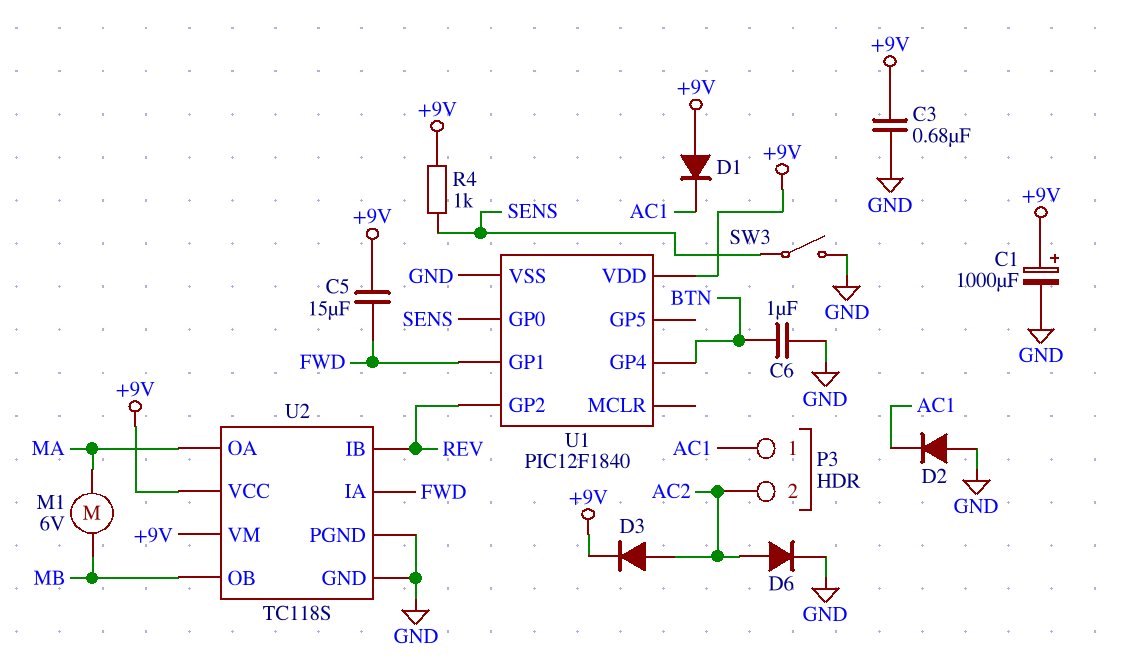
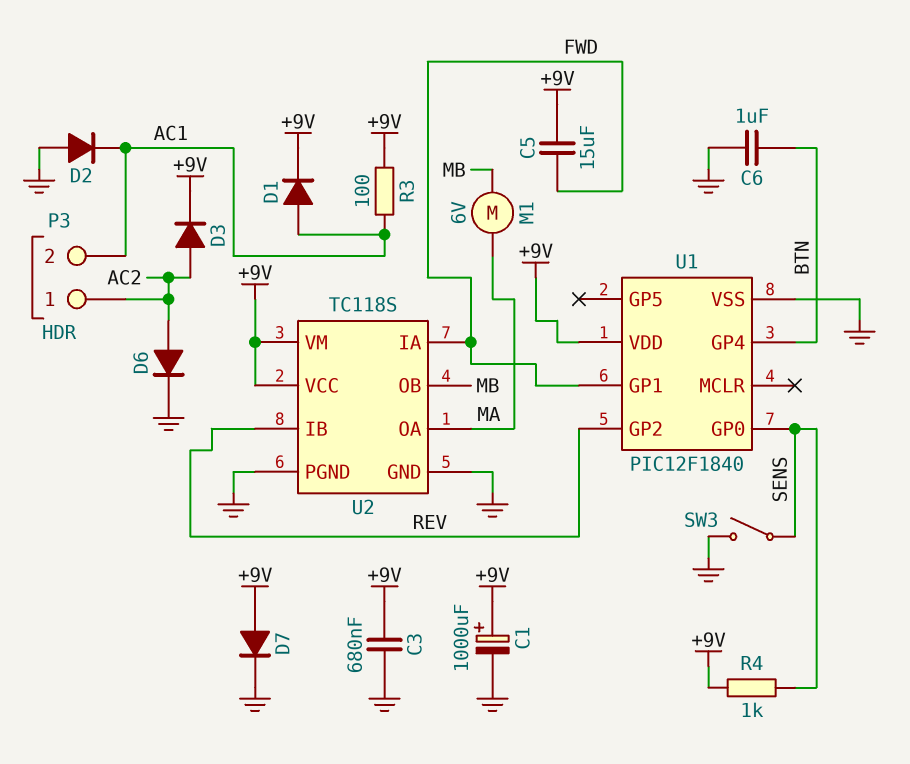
D1: diode (A +9V, K AC1) -> diode (A AC1, K +9V)
D7: none -> diode (A +9V, K GND)
P3 pin 1: AC1 -> AC2
P3 pin 2: AC2 -> AC1
R3: none -> 100 (+9V, AC1)

